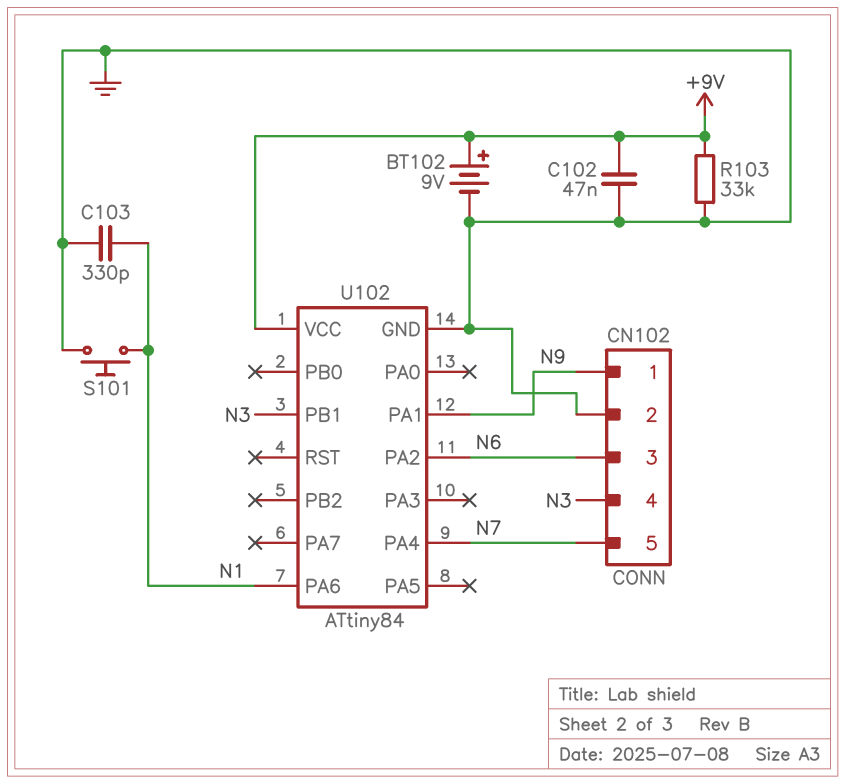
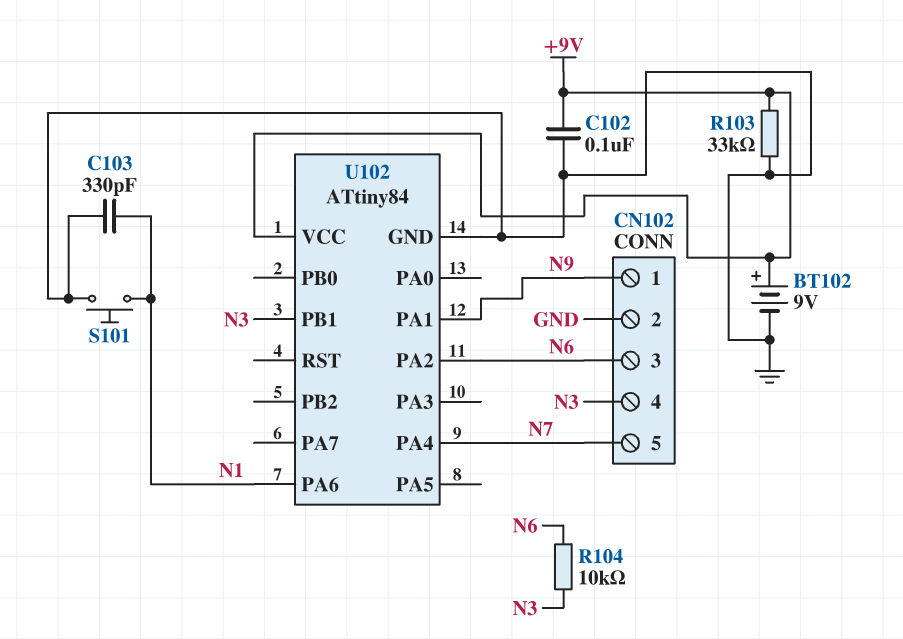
C102: 47nF (+9V, GND) -> 100nF (+9V, GND)
R104: none -> 10k (N3, N6)

